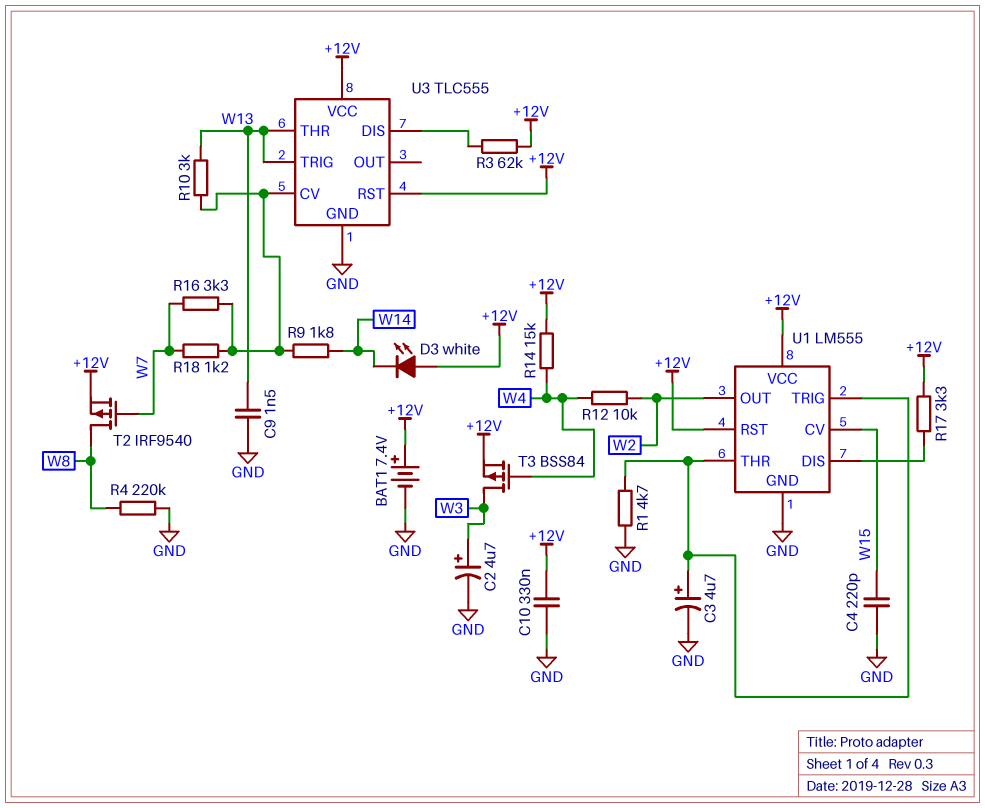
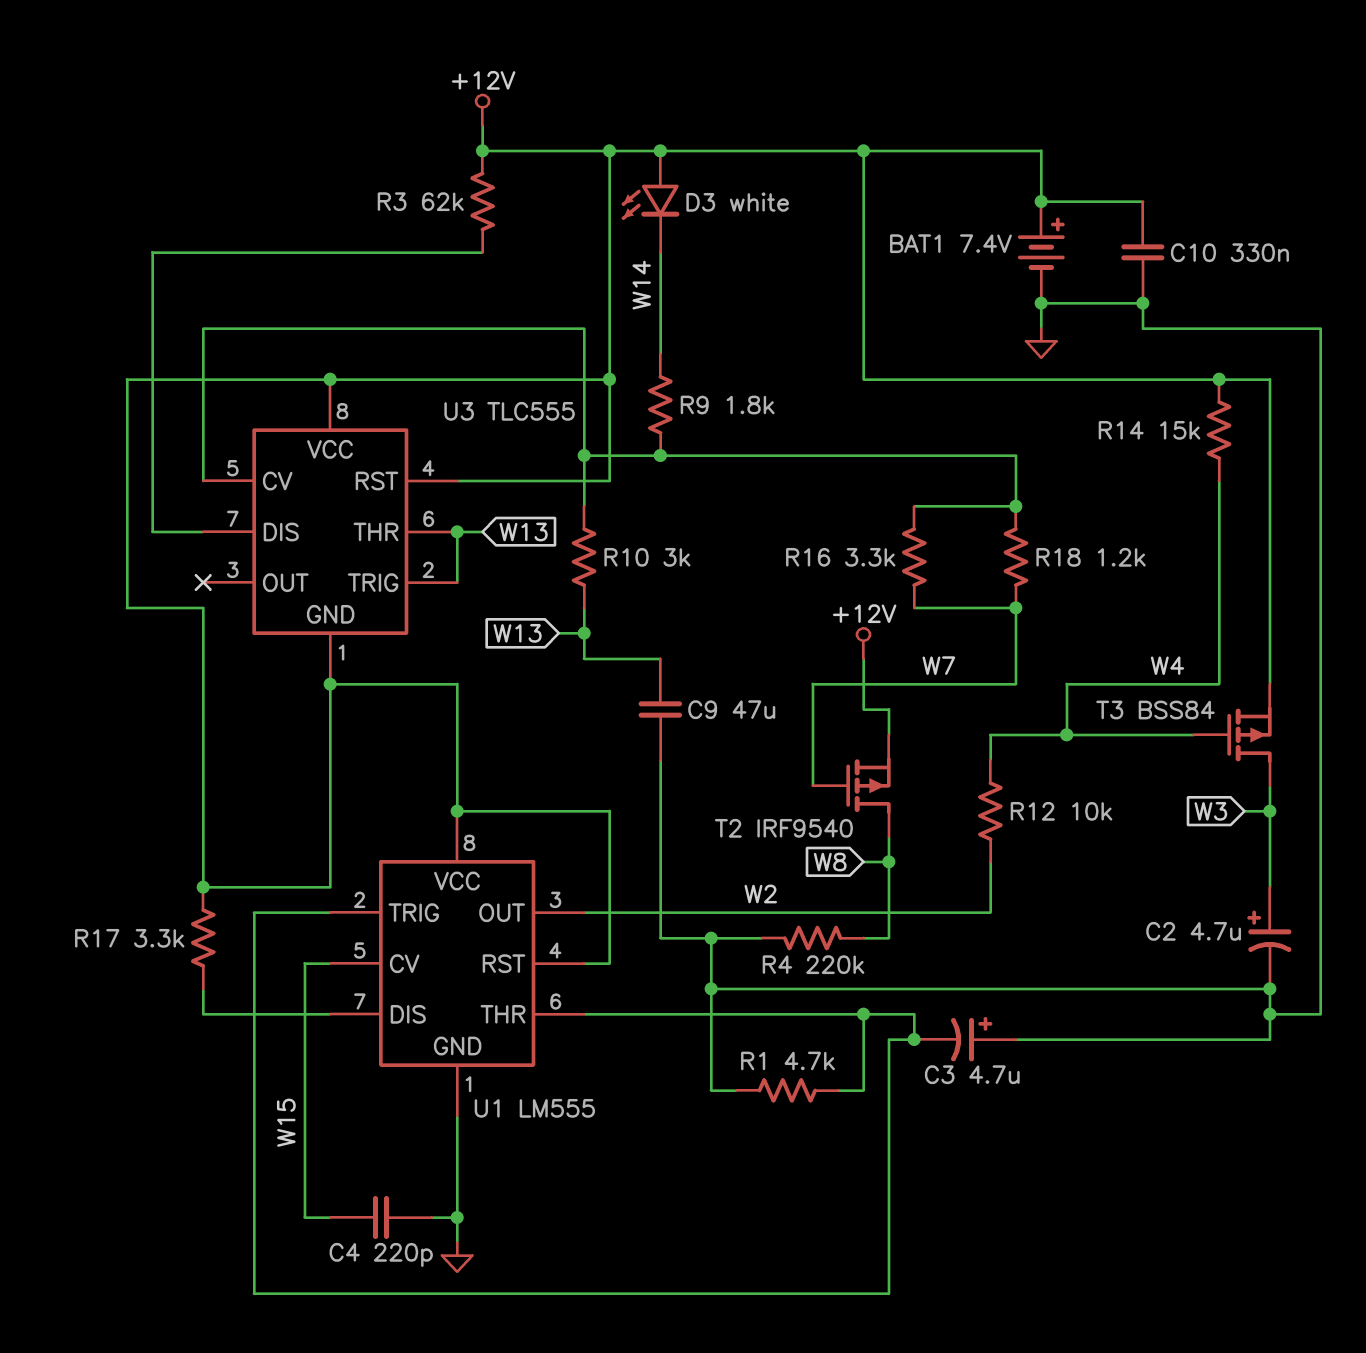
C3: 4.7uF (plus U1/THR, minus GND) -> 4.7uF (plus GND, minus U1/THR)
C9: 1.5nF (GND, W13) -> 47uF (GND, W13)
U3 pin GND: GND -> +12V

